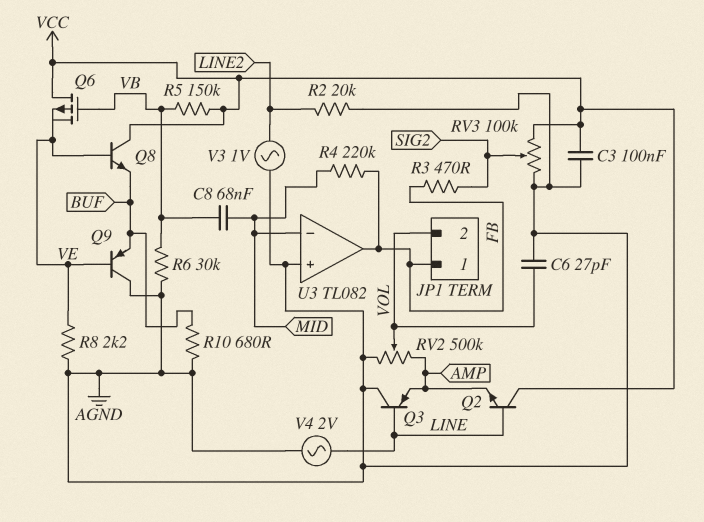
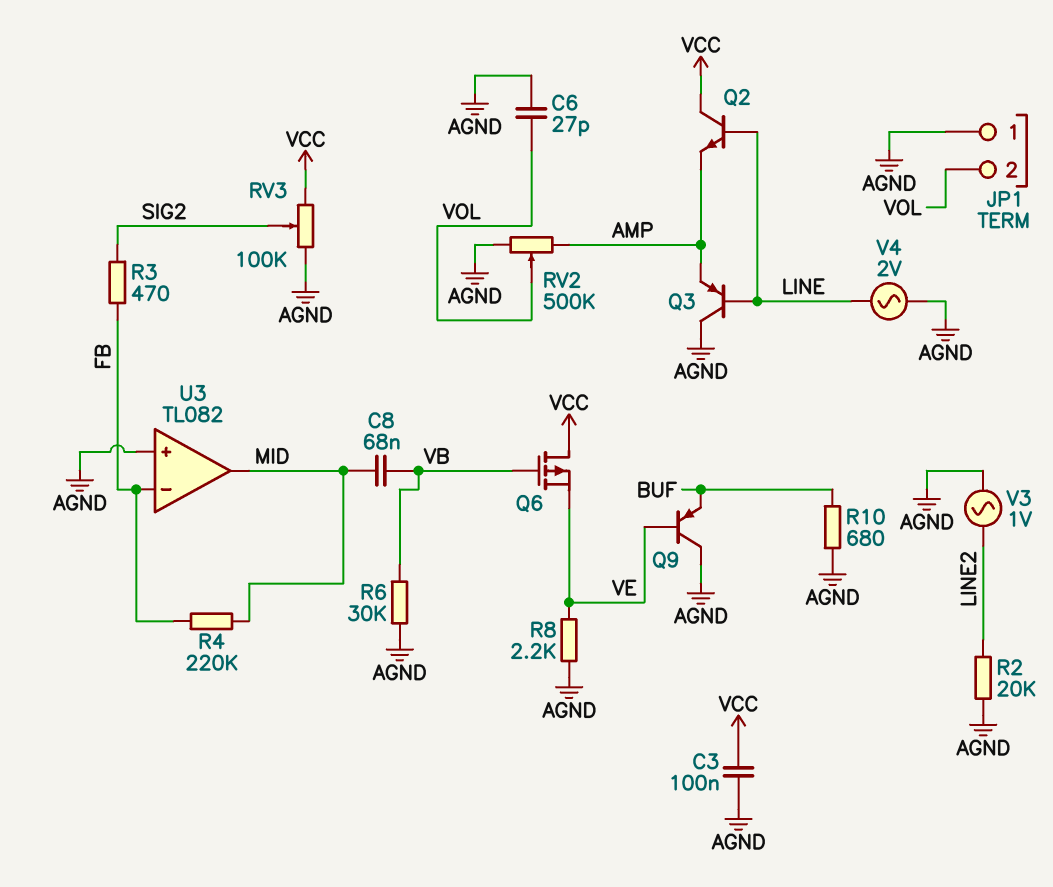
JP1 pin 1: FB -> AGND
Q8: NPN (B VE, C VCC, E BUF) -> none
R5: 150k (VB, VCC) -> none
U3 pin in-: MID -> FB
U3 pin out: FB -> MID

